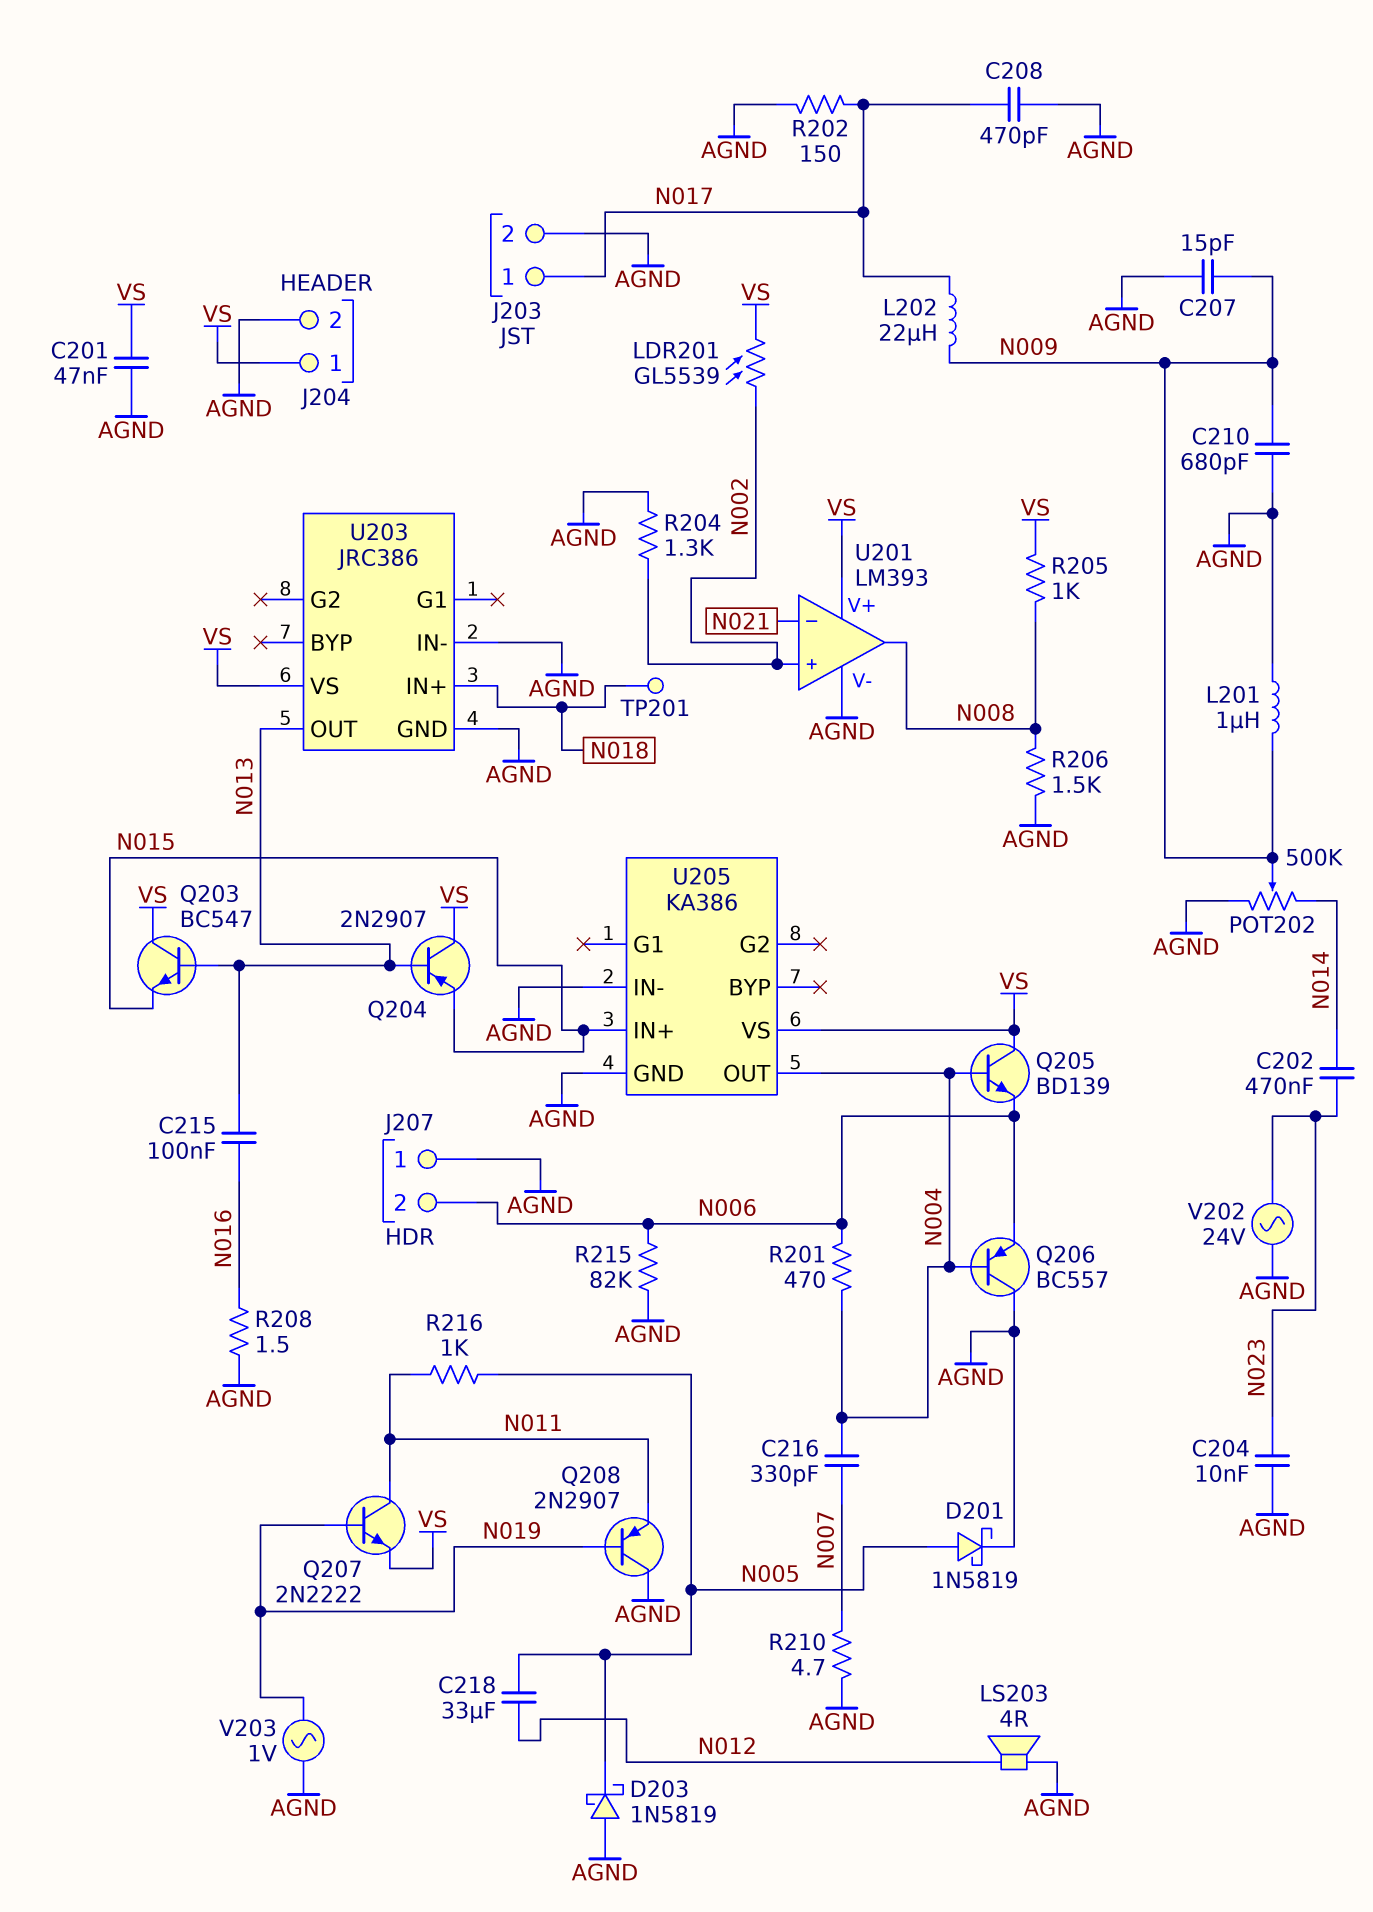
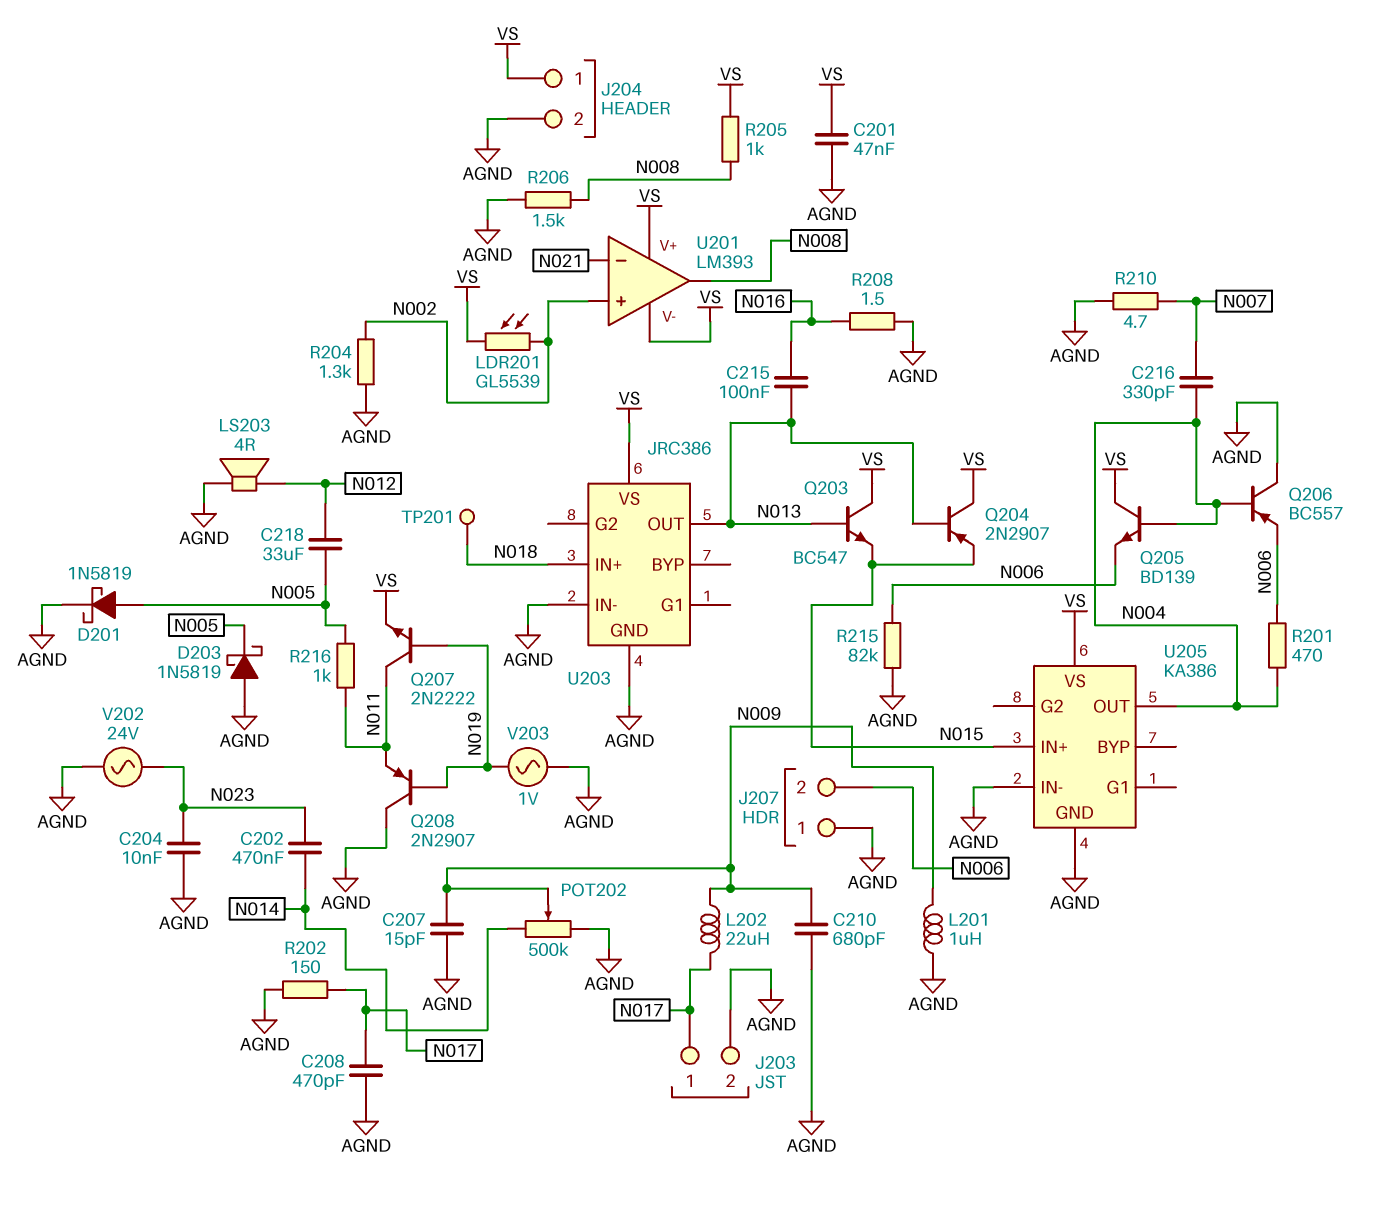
U201 pin V-: AGND -> VS

